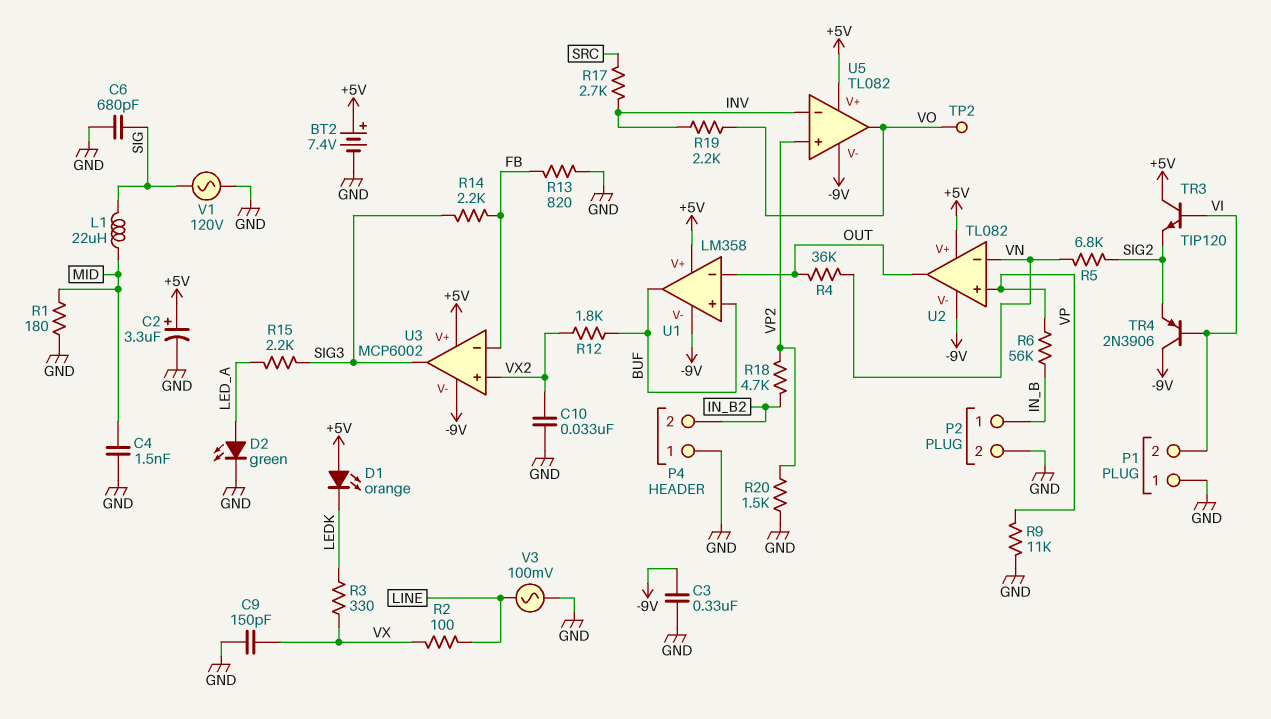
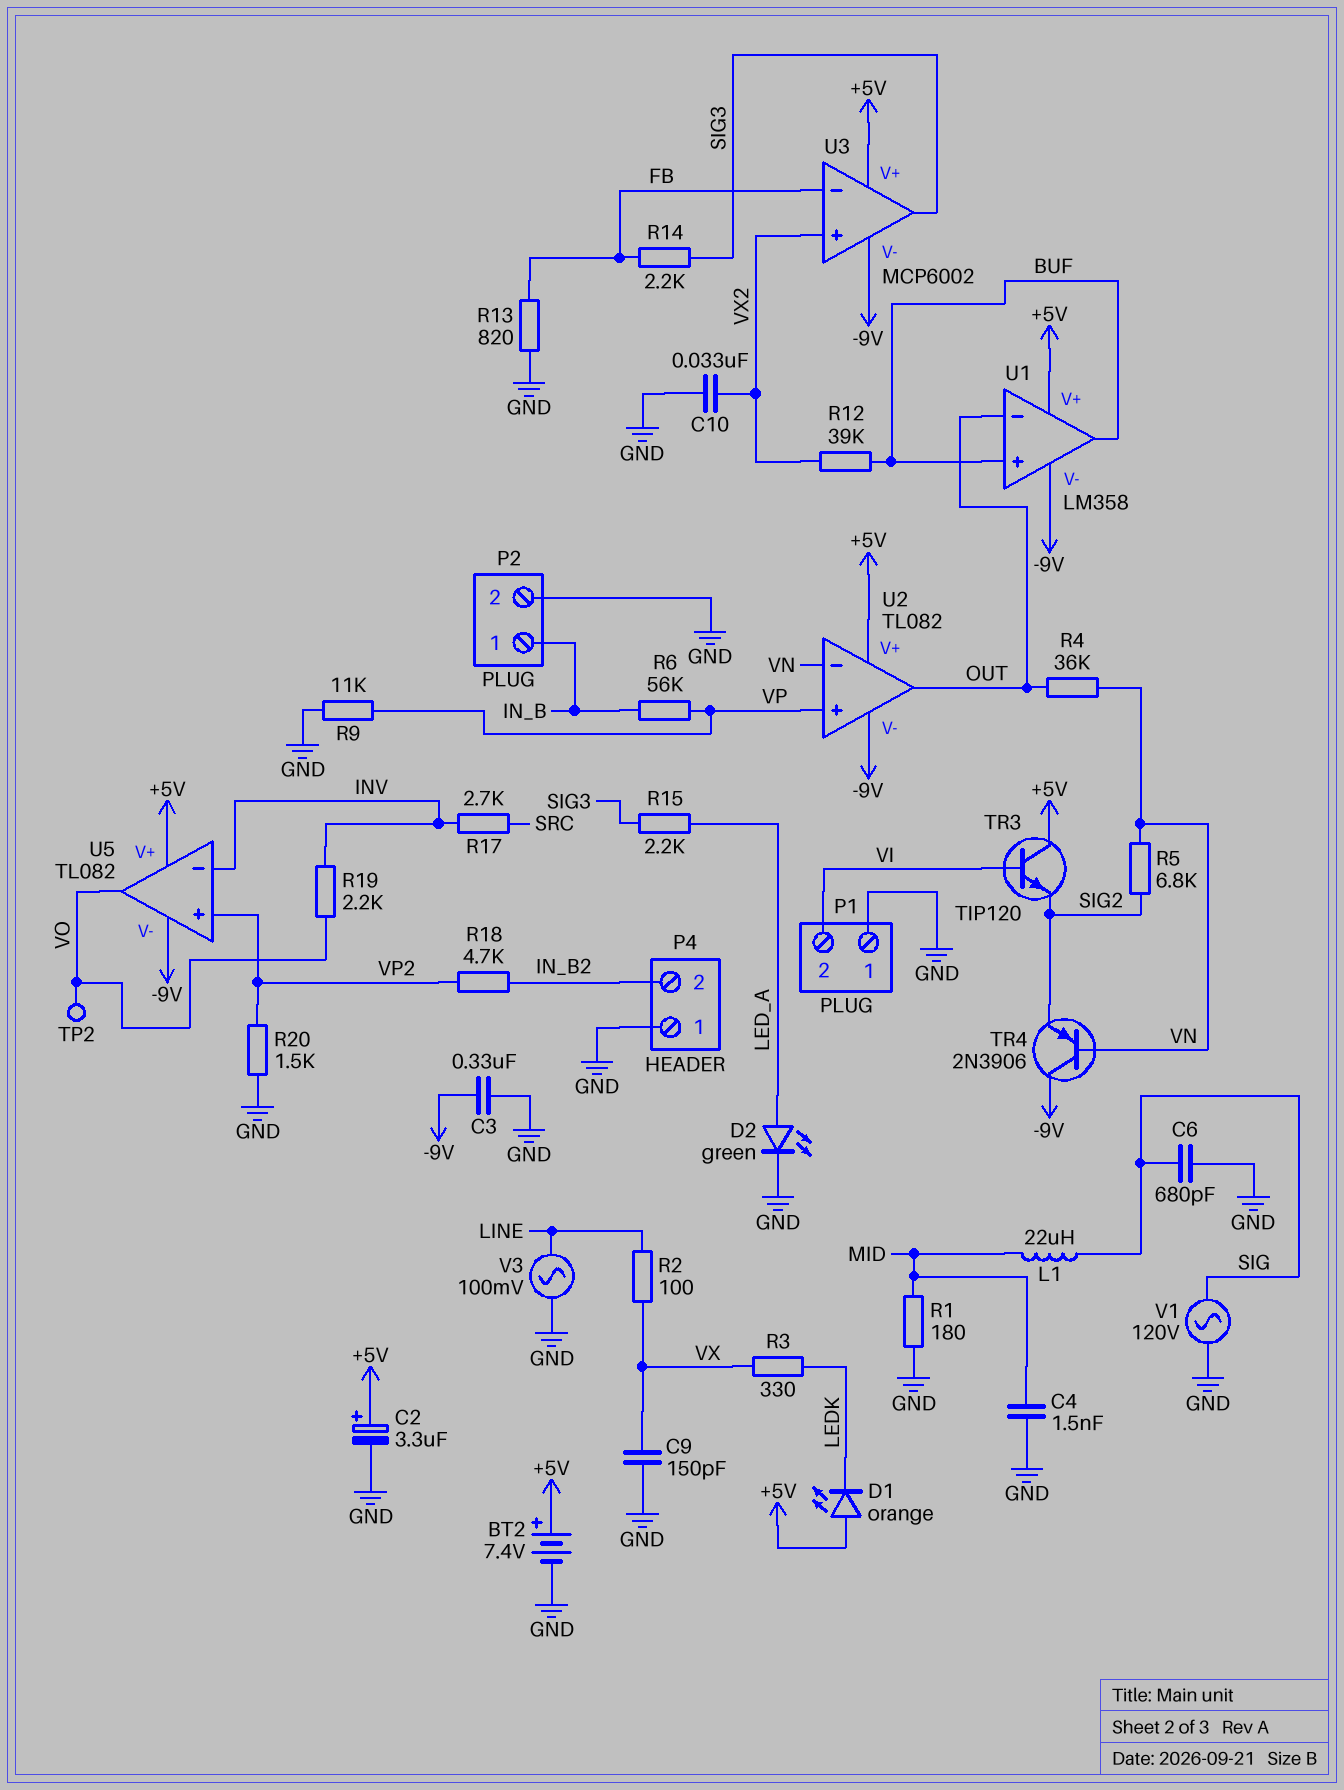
R12: 1.8k (BUF, VX2) -> 39k (BUF, VX2)
TR4: PNP 2N3906 (B VI, C -9V, E SIG2) -> PNP 2N3906 (B VN, C -9V, E SIG2)

